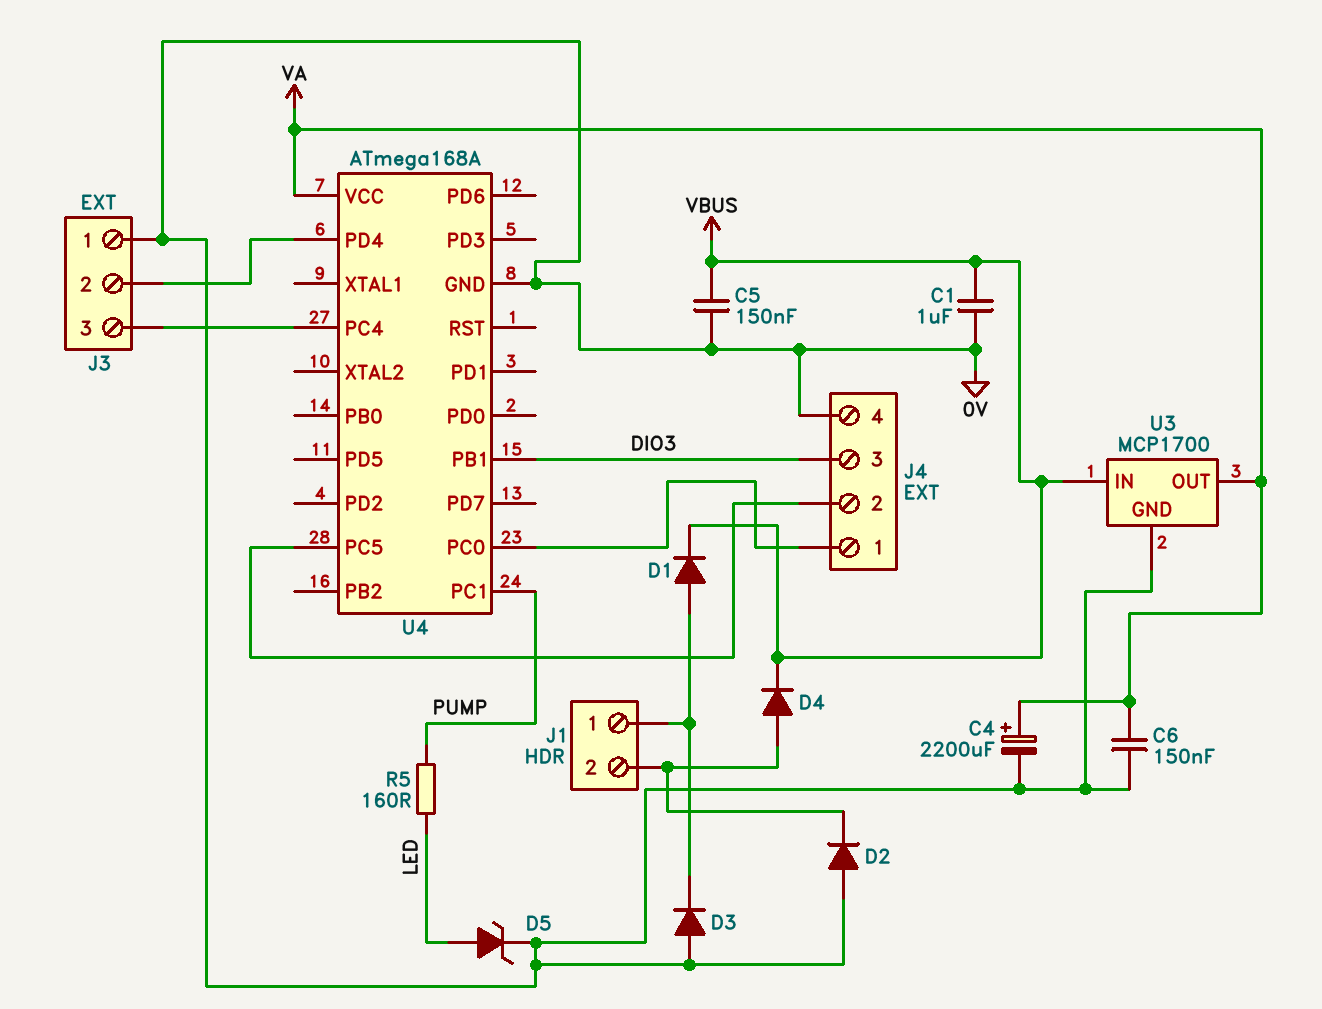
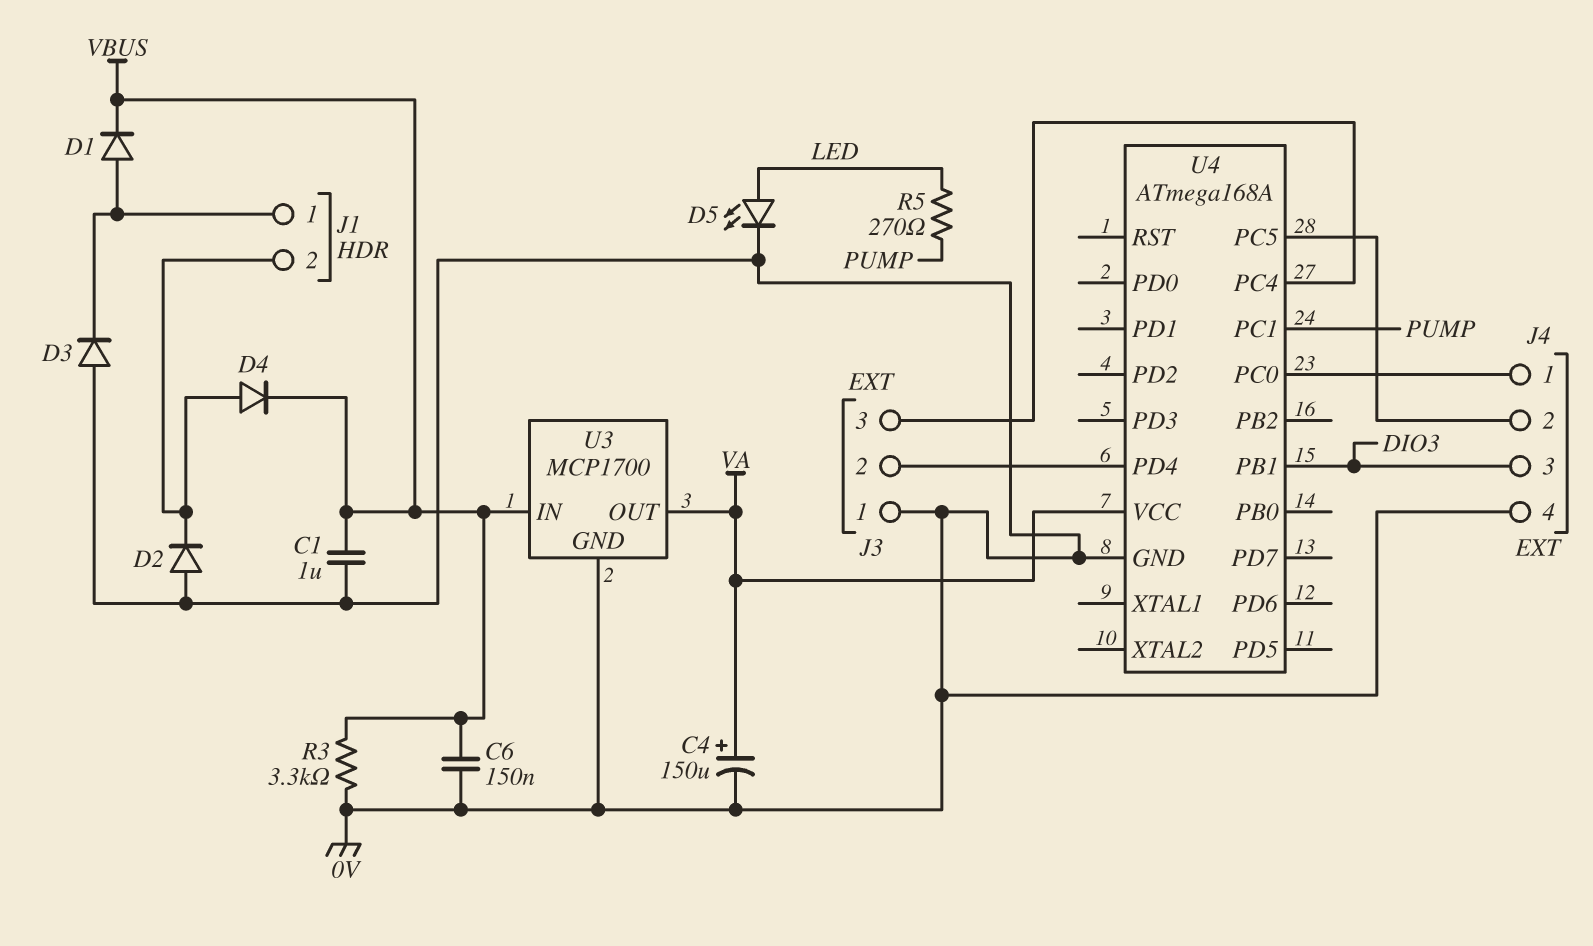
C4: 2200uF (plus VA, minus 0V) -> 150uF (plus VA, minus 0V)
C5: 150nF (0V, VBUS) -> none
C6: 150nF (0V, VA) -> 150nF (0V, VBUS)
D5: zener (A LED, K 0V) -> LED (A LED, K 0V)
R3: none -> 3.3k (0V, VBUS)
R5: 160 (LED, PUMP) -> 270 (LED, PUMP)

